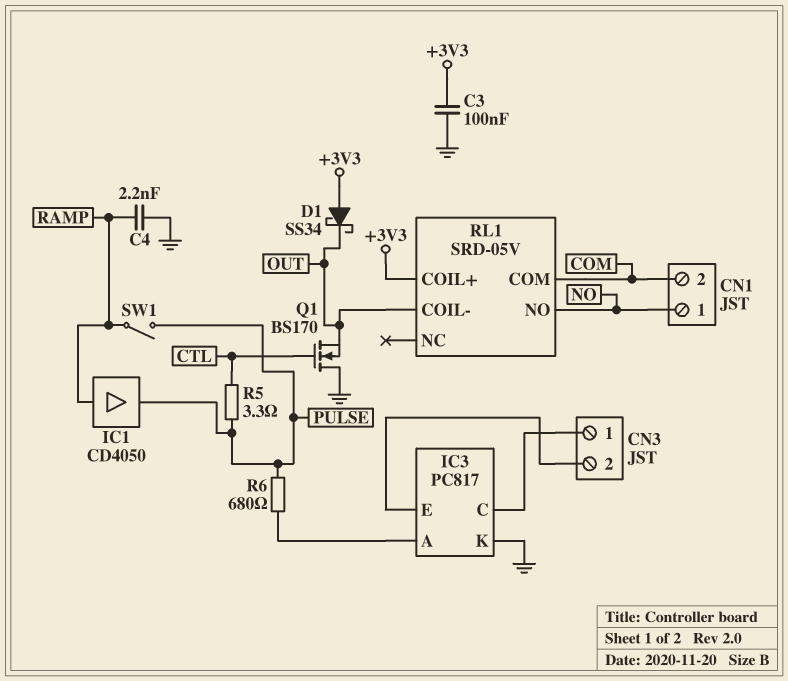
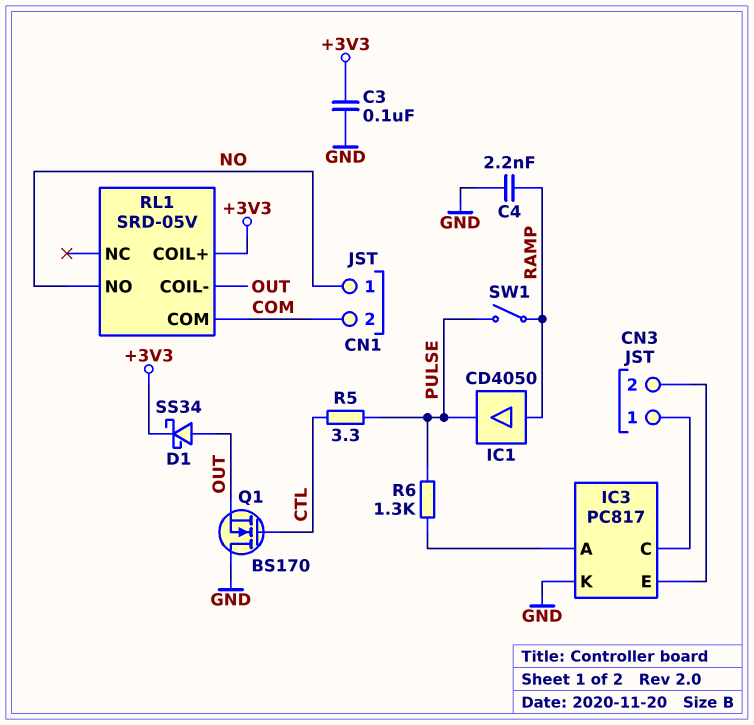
D1: schottky SS34 (A +3V3, K OUT) -> schottky SS34 (A OUT, K +3V3)
R6: 680 (IC3/A, PULSE) -> 1.3k (IC3/A, PULSE)

